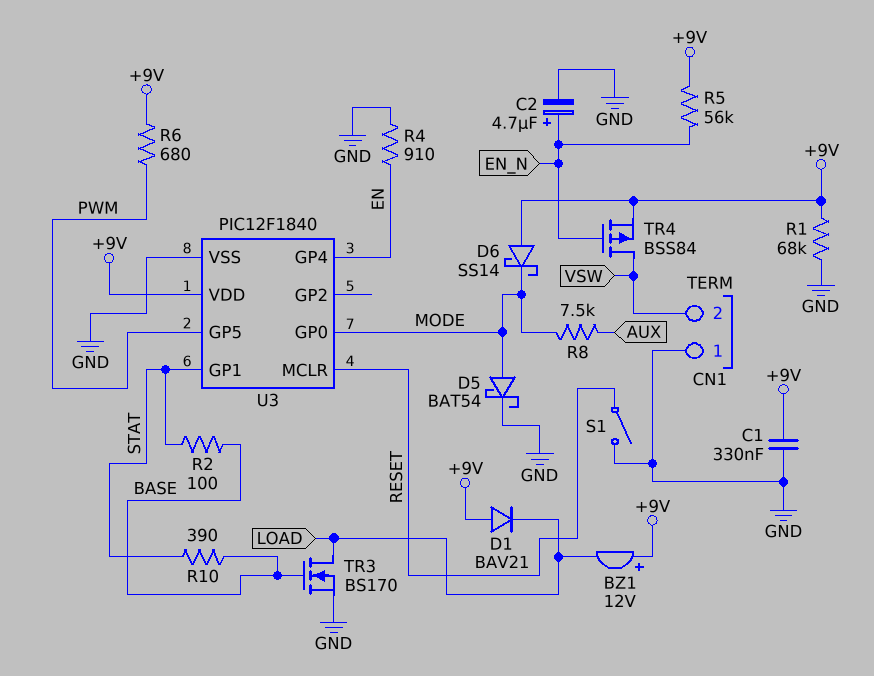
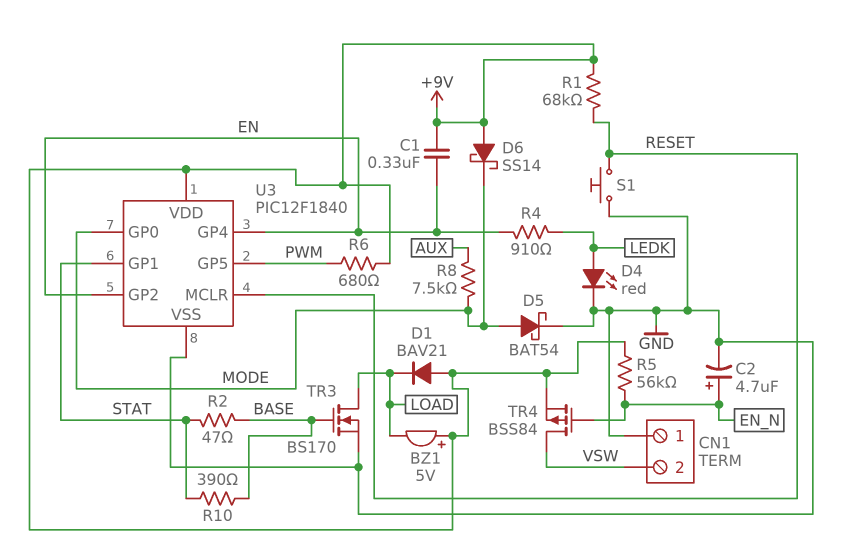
BZ1: buzzer 12V (plus +9V, minus LOAD) -> buzzer 5V (plus +9V, minus LOAD)
C1: 330nF (+9V, GND) -> 330nF (+9V, EN)
D4: none -> LED red (A LEDK, K GND)
R1: 68k (+9V, GND) -> 68k (+9V, RESET)
R2: 100 (BASE, STAT) -> 47 (BASE, STAT)
R4: 910 (EN, GND) -> 910 (EN, LEDK)
S1: switch (GND, RESET) -> button (GND, RESET)
U3 pin GP2: none -> EN

